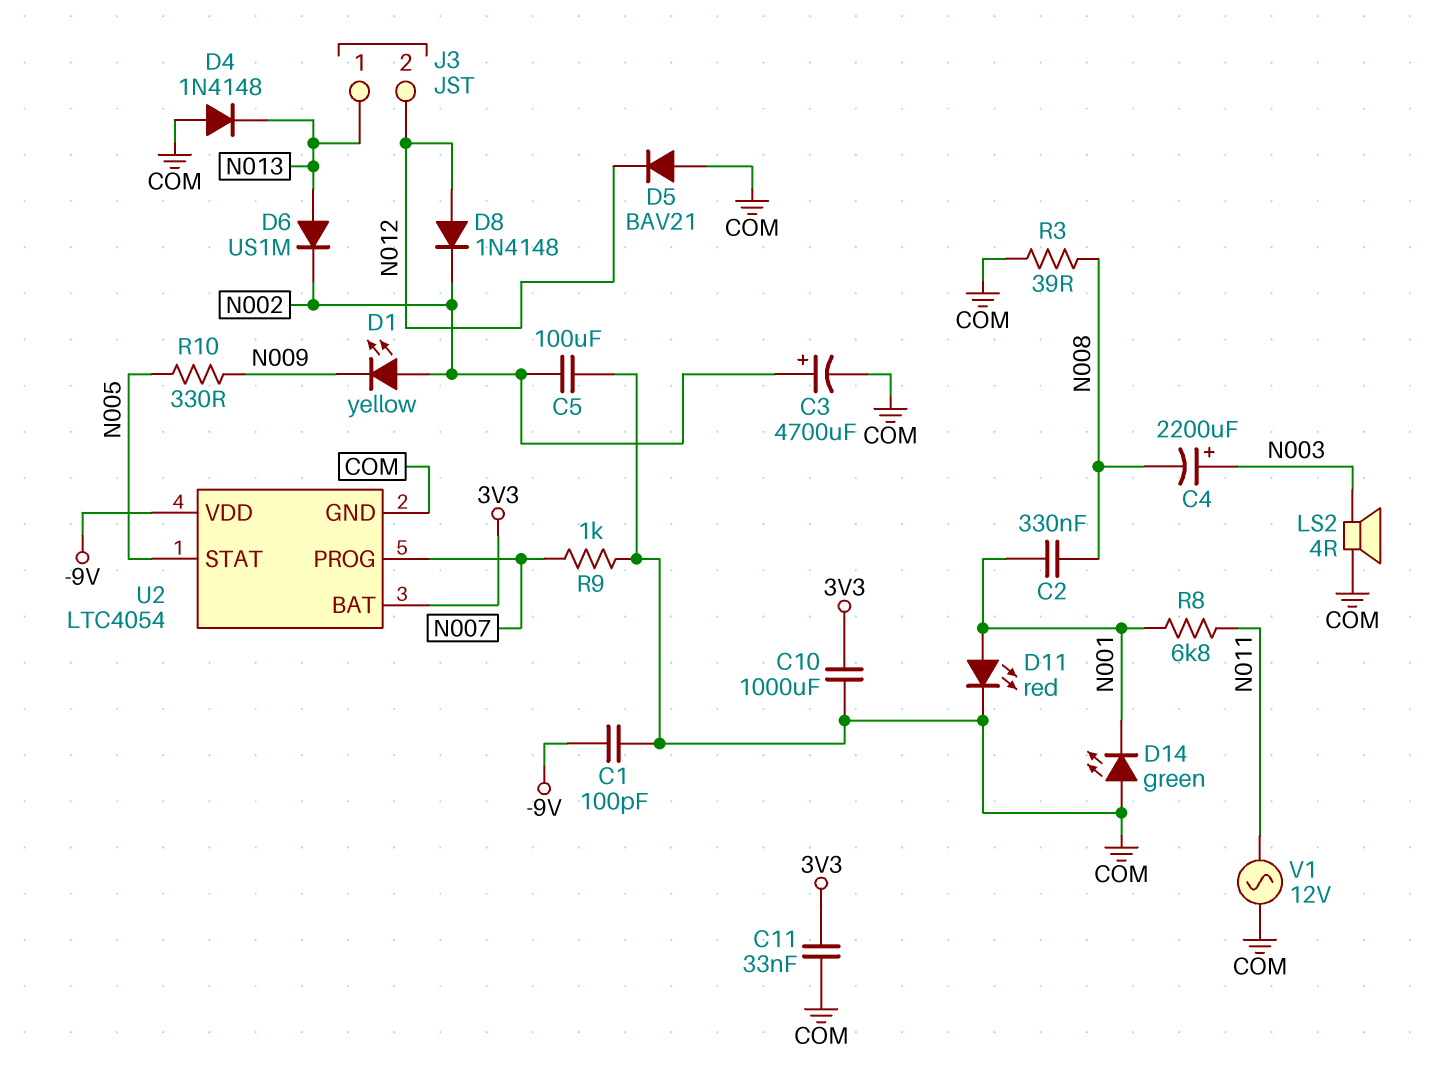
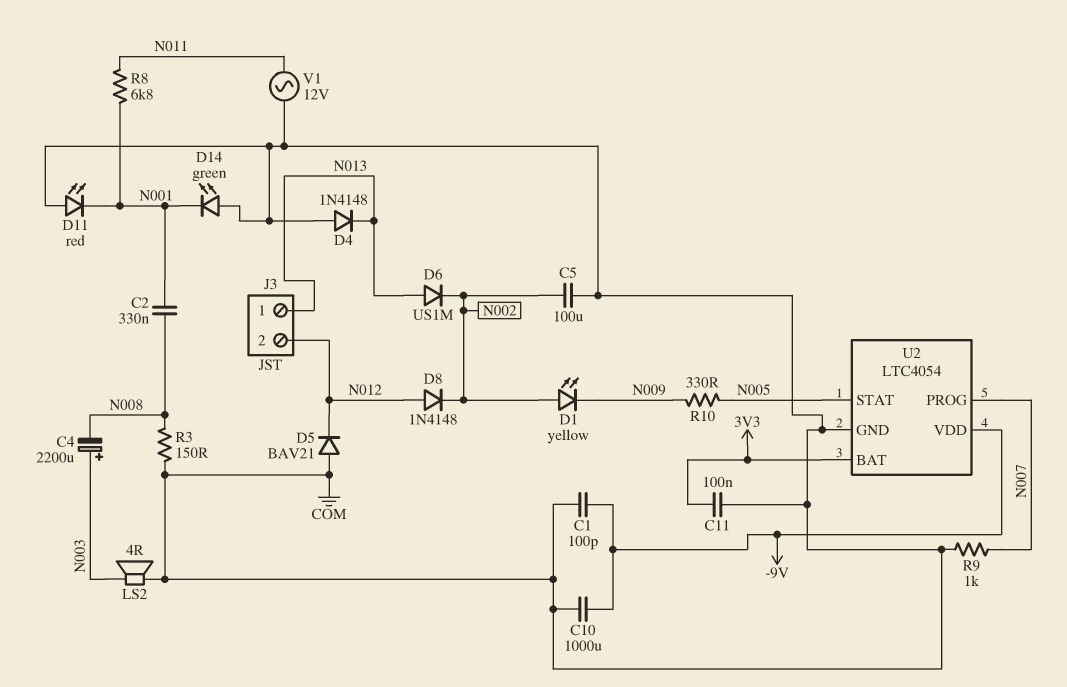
C3: 4700uF (plus N002, minus COM) -> none
C10: 1000uF (3V3, COM) -> 1000uF (-9V, COM)
C11: 33nF (3V3, COM) -> 100nF (3V3, COM)
D11: LED red (A N001, K COM) -> LED red (A COM, K N001)
R3: 39 (COM, N008) -> 150 (COM, N008)

